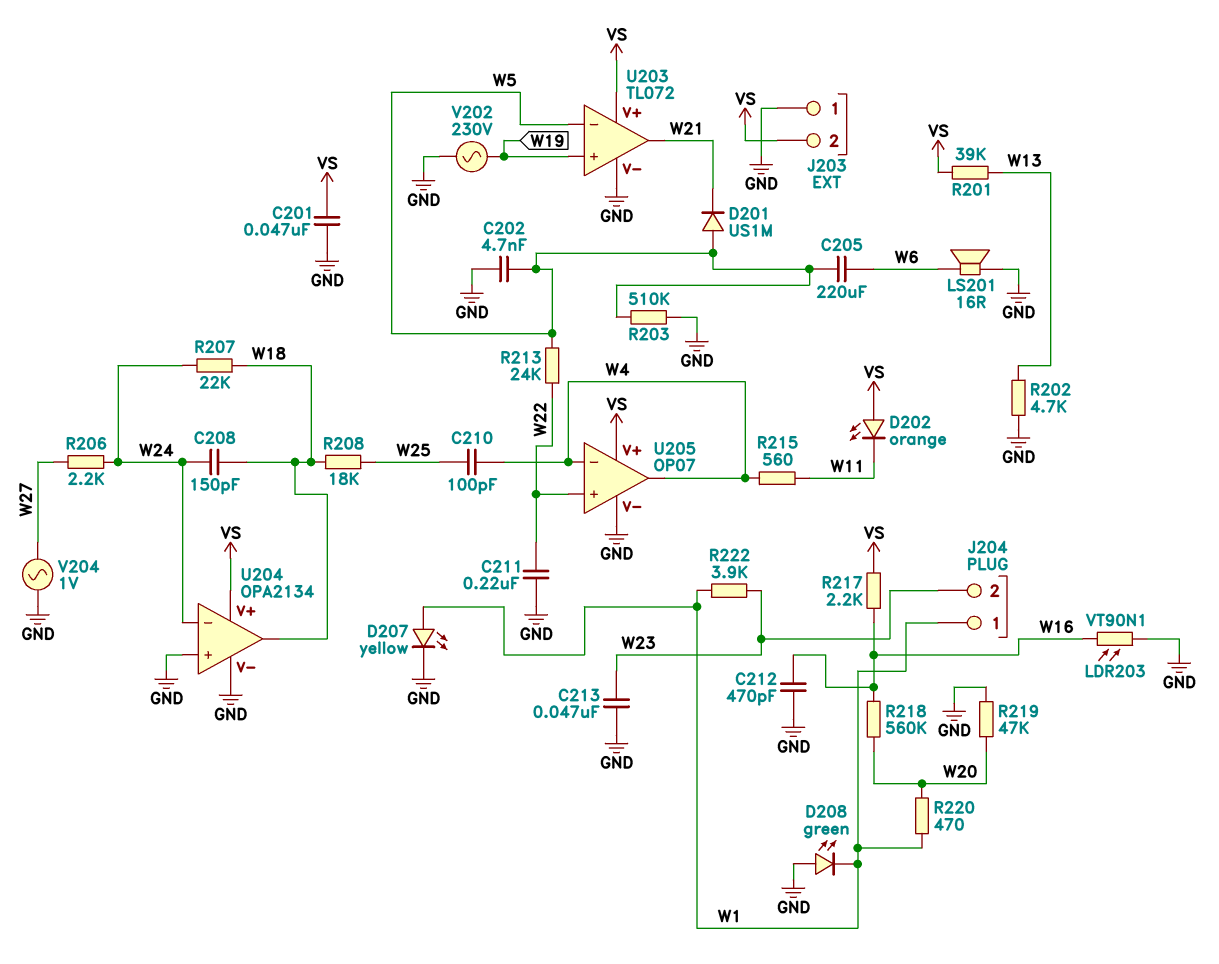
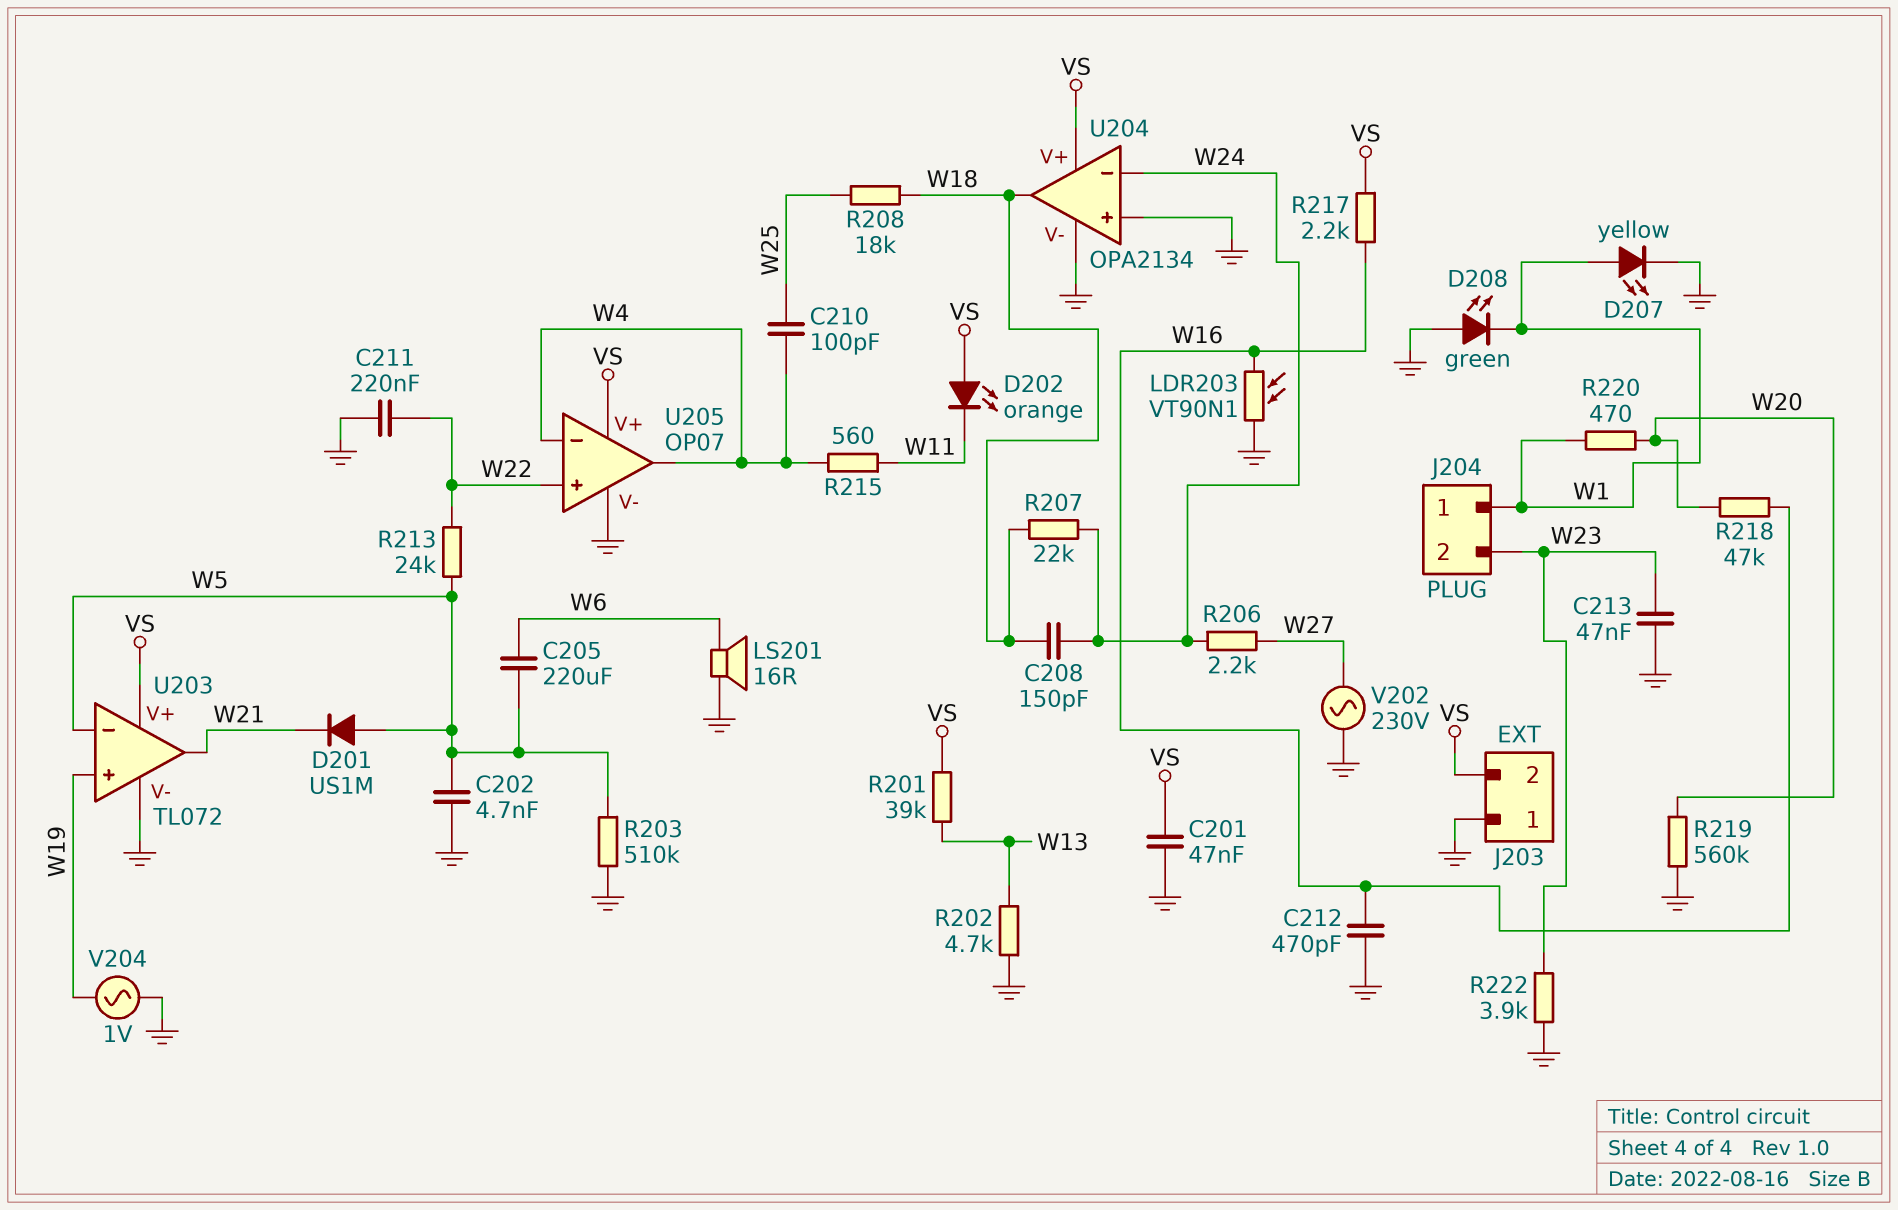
R218: 560k (W16, W20) -> 47k (W16, W20)
R219: 47k (GND, W20) -> 560k (GND, W20)
R222: 3.9k (W1, W23) -> 3.9k (GND, W23)
V202: AC 230V (GND, W19) -> AC 230V (GND, W27)
V204: AC 1V (GND, W27) -> AC 1V (GND, W19)

